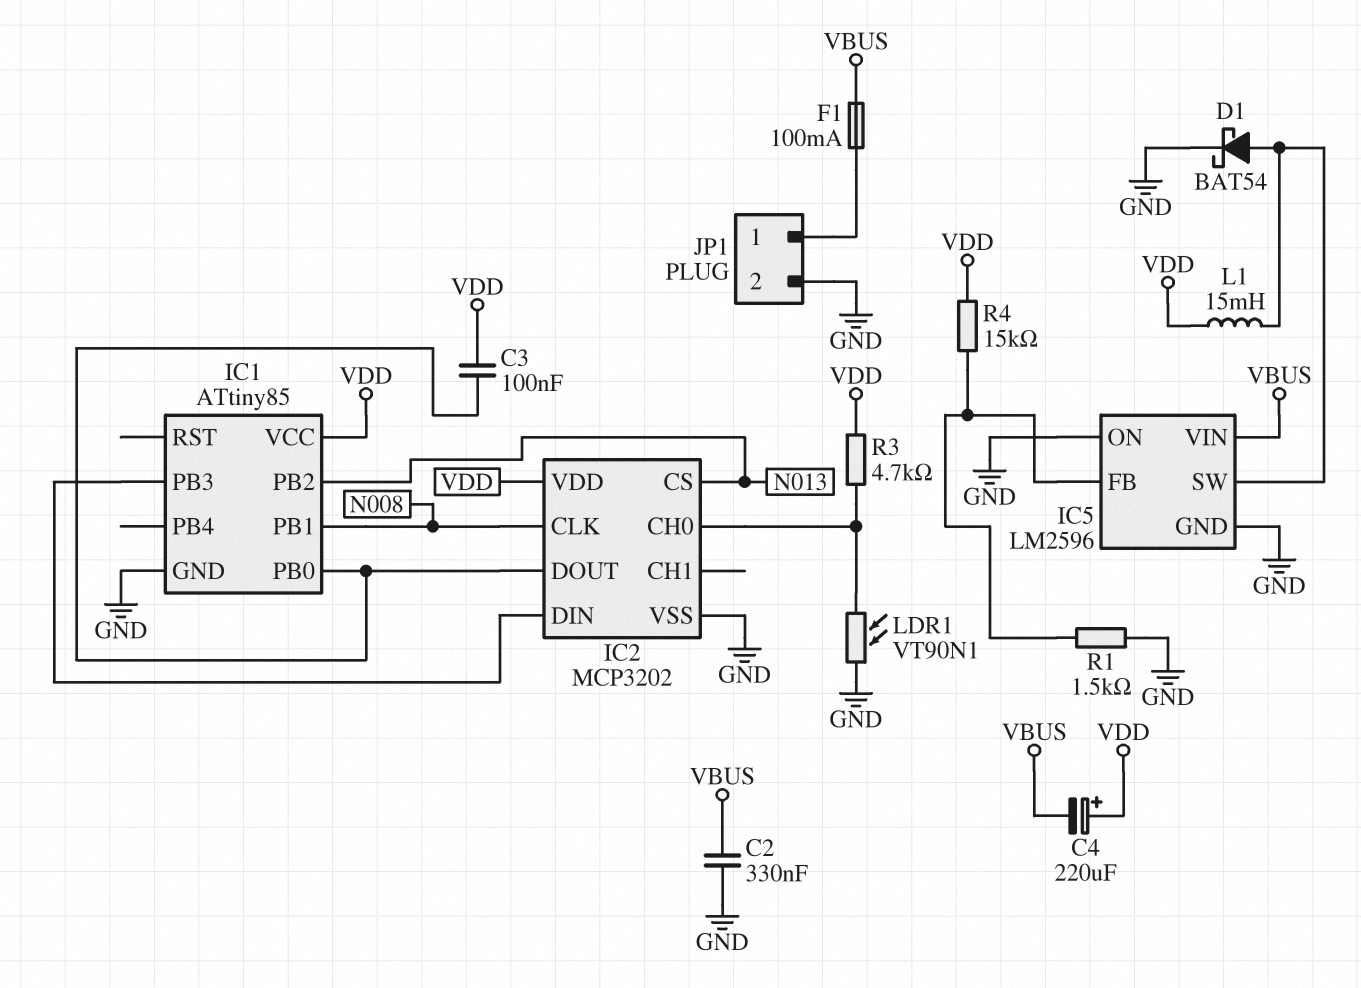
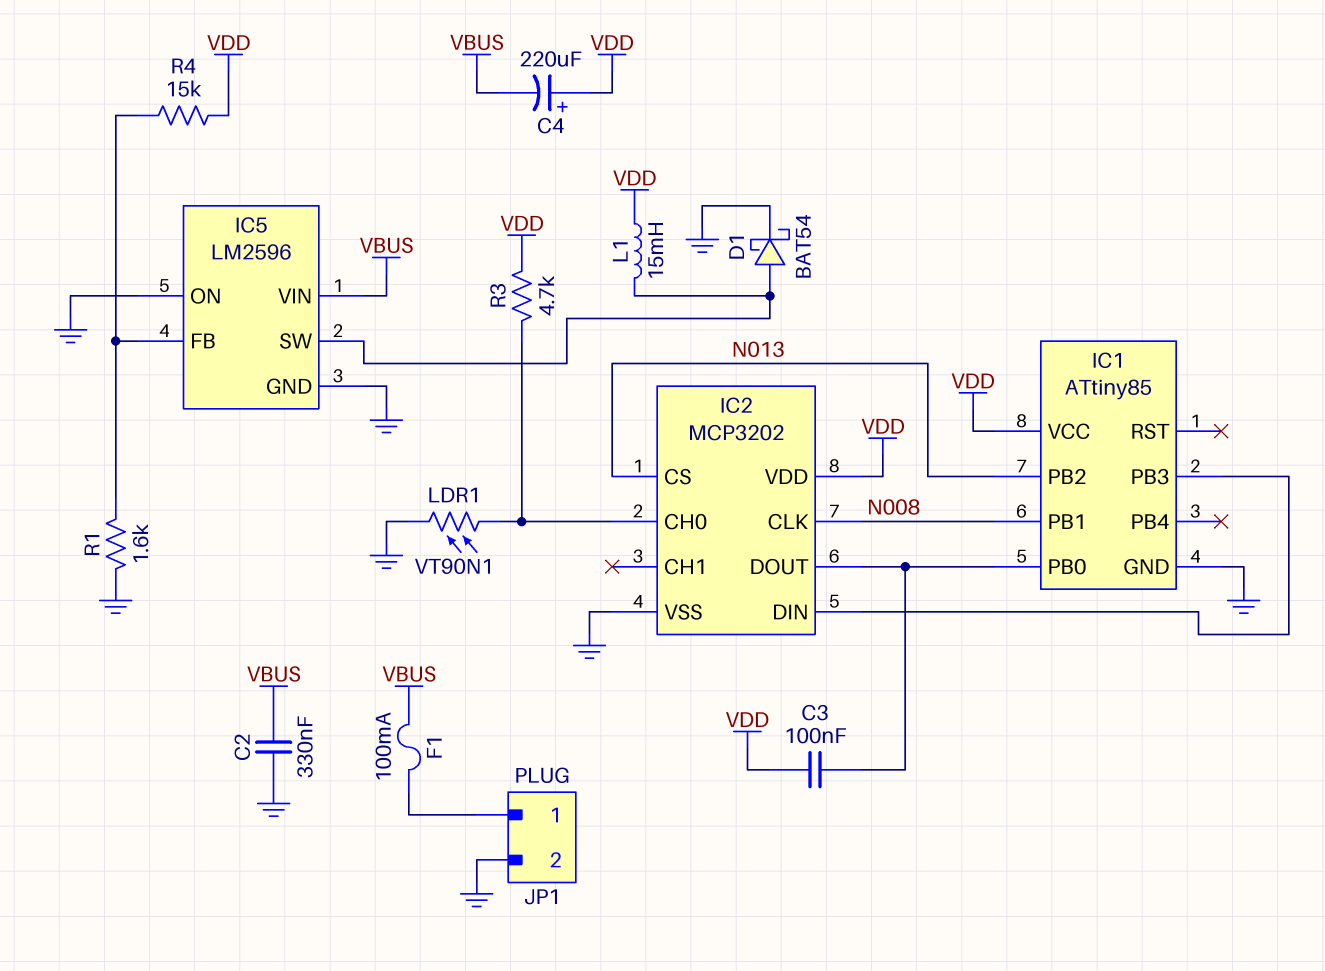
R1: 1.5k (GND, IC5/FB) -> 1.6k (GND, IC5/FB)

